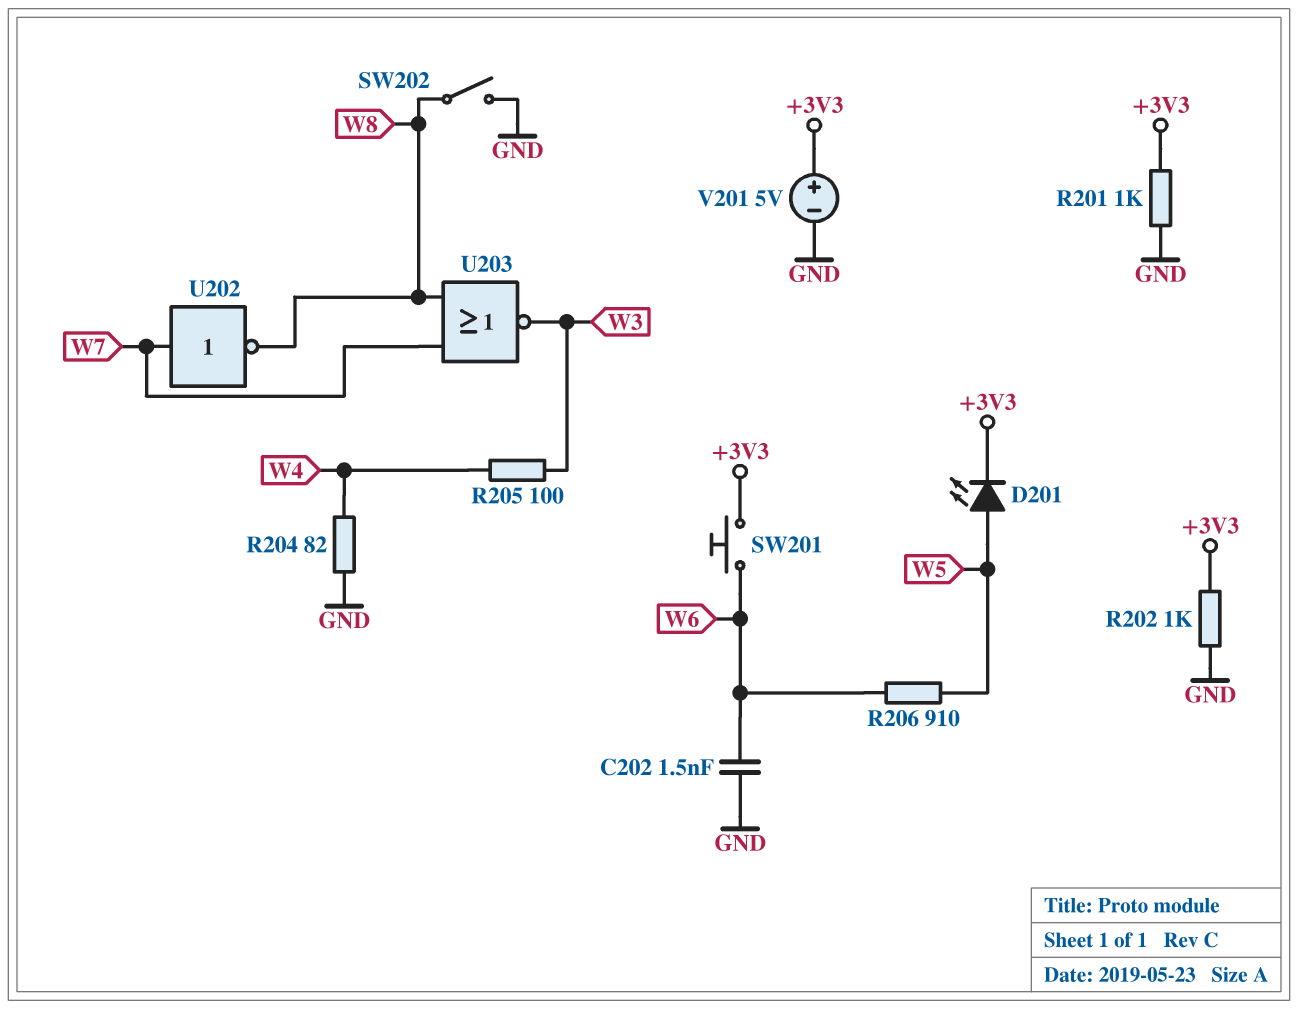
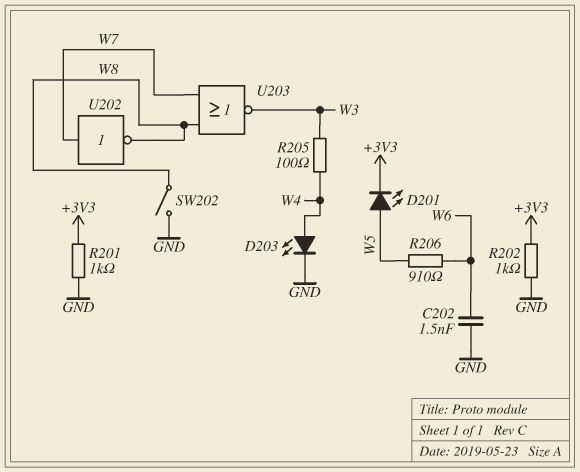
D203: none -> LED (A W4, K GND)
R204: 82 (GND, W4) -> none
SW201: button (+3V3, W6) -> none
V201: 5V (plus +3V3, minus GND) -> none

